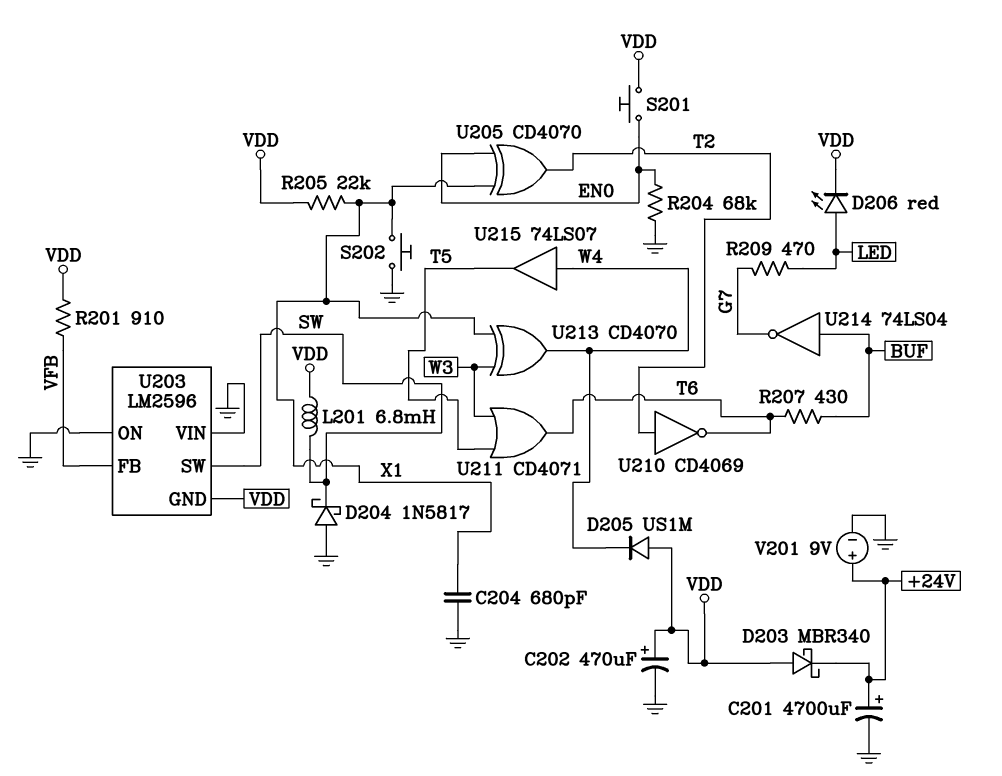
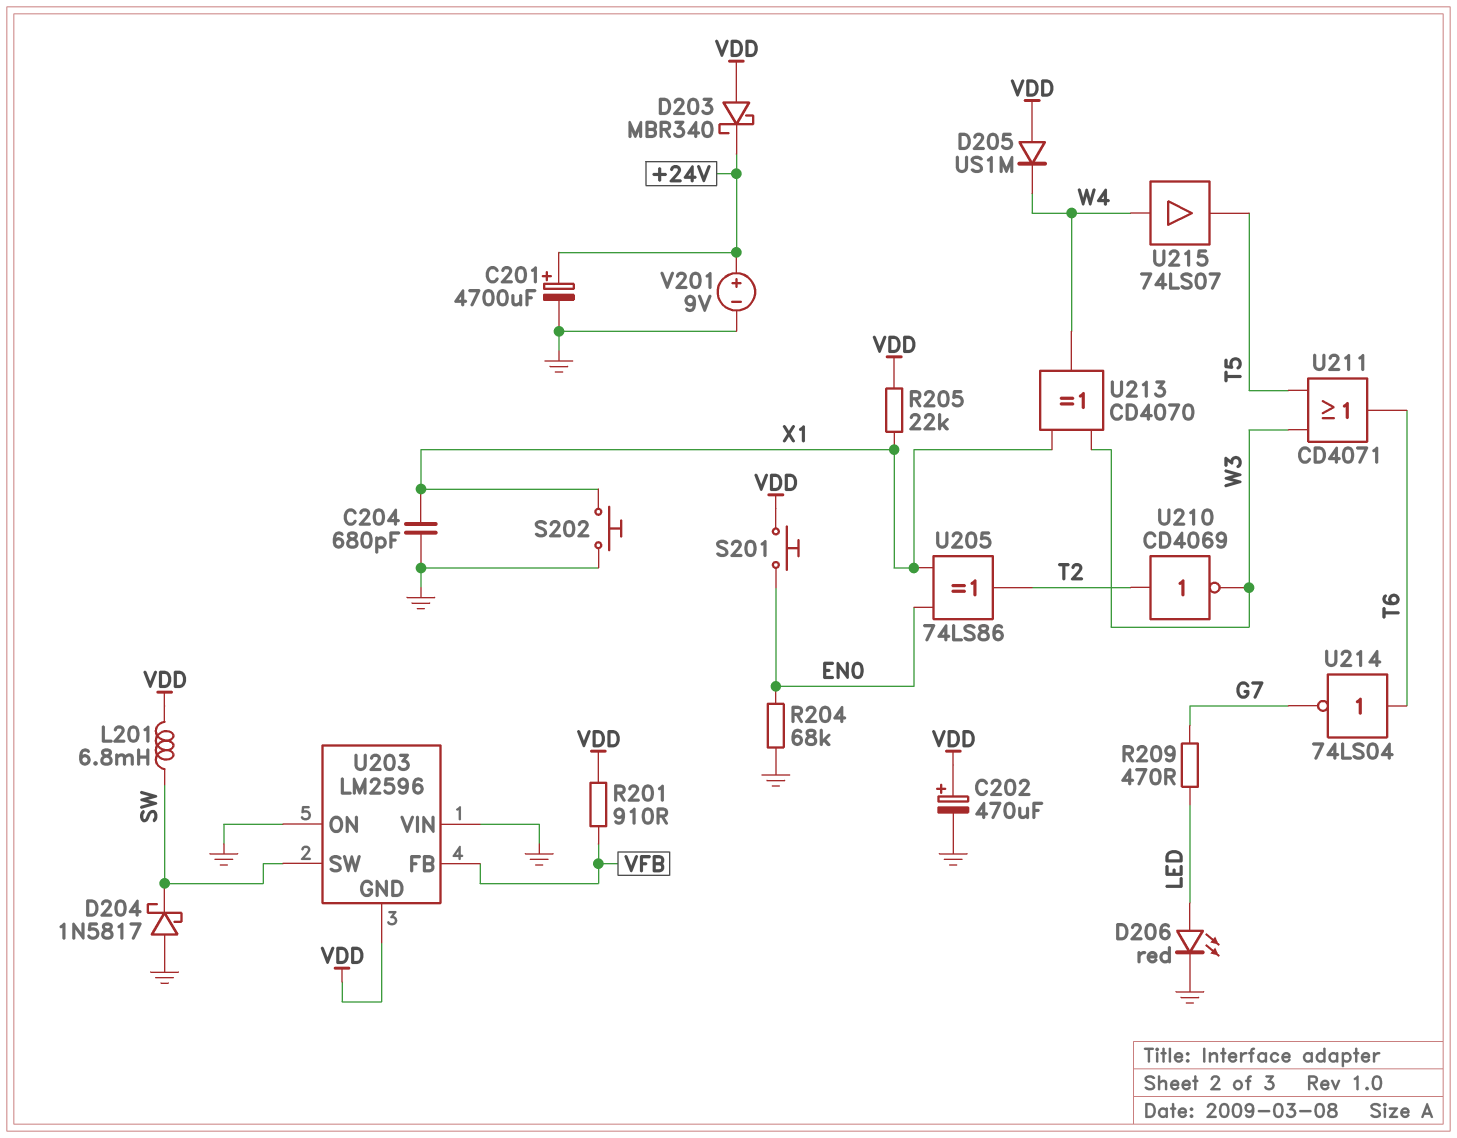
D206: LED red (A LED, K VDD) -> LED red (A LED, K GND)
R207: 430 (BUF, T6) -> none
U205: XOR CD4070 (in EN0, in X1, out T2) -> XOR 74LS86 (in EN0, in X1, out T2)
U210: NOT CD4069 (in T2, out T6) -> NOT CD4069 (in T2, out W3)
U214: NOT 74LS04 (in BUF, out G7) -> NOT 74LS04 (in T6, out G7)

